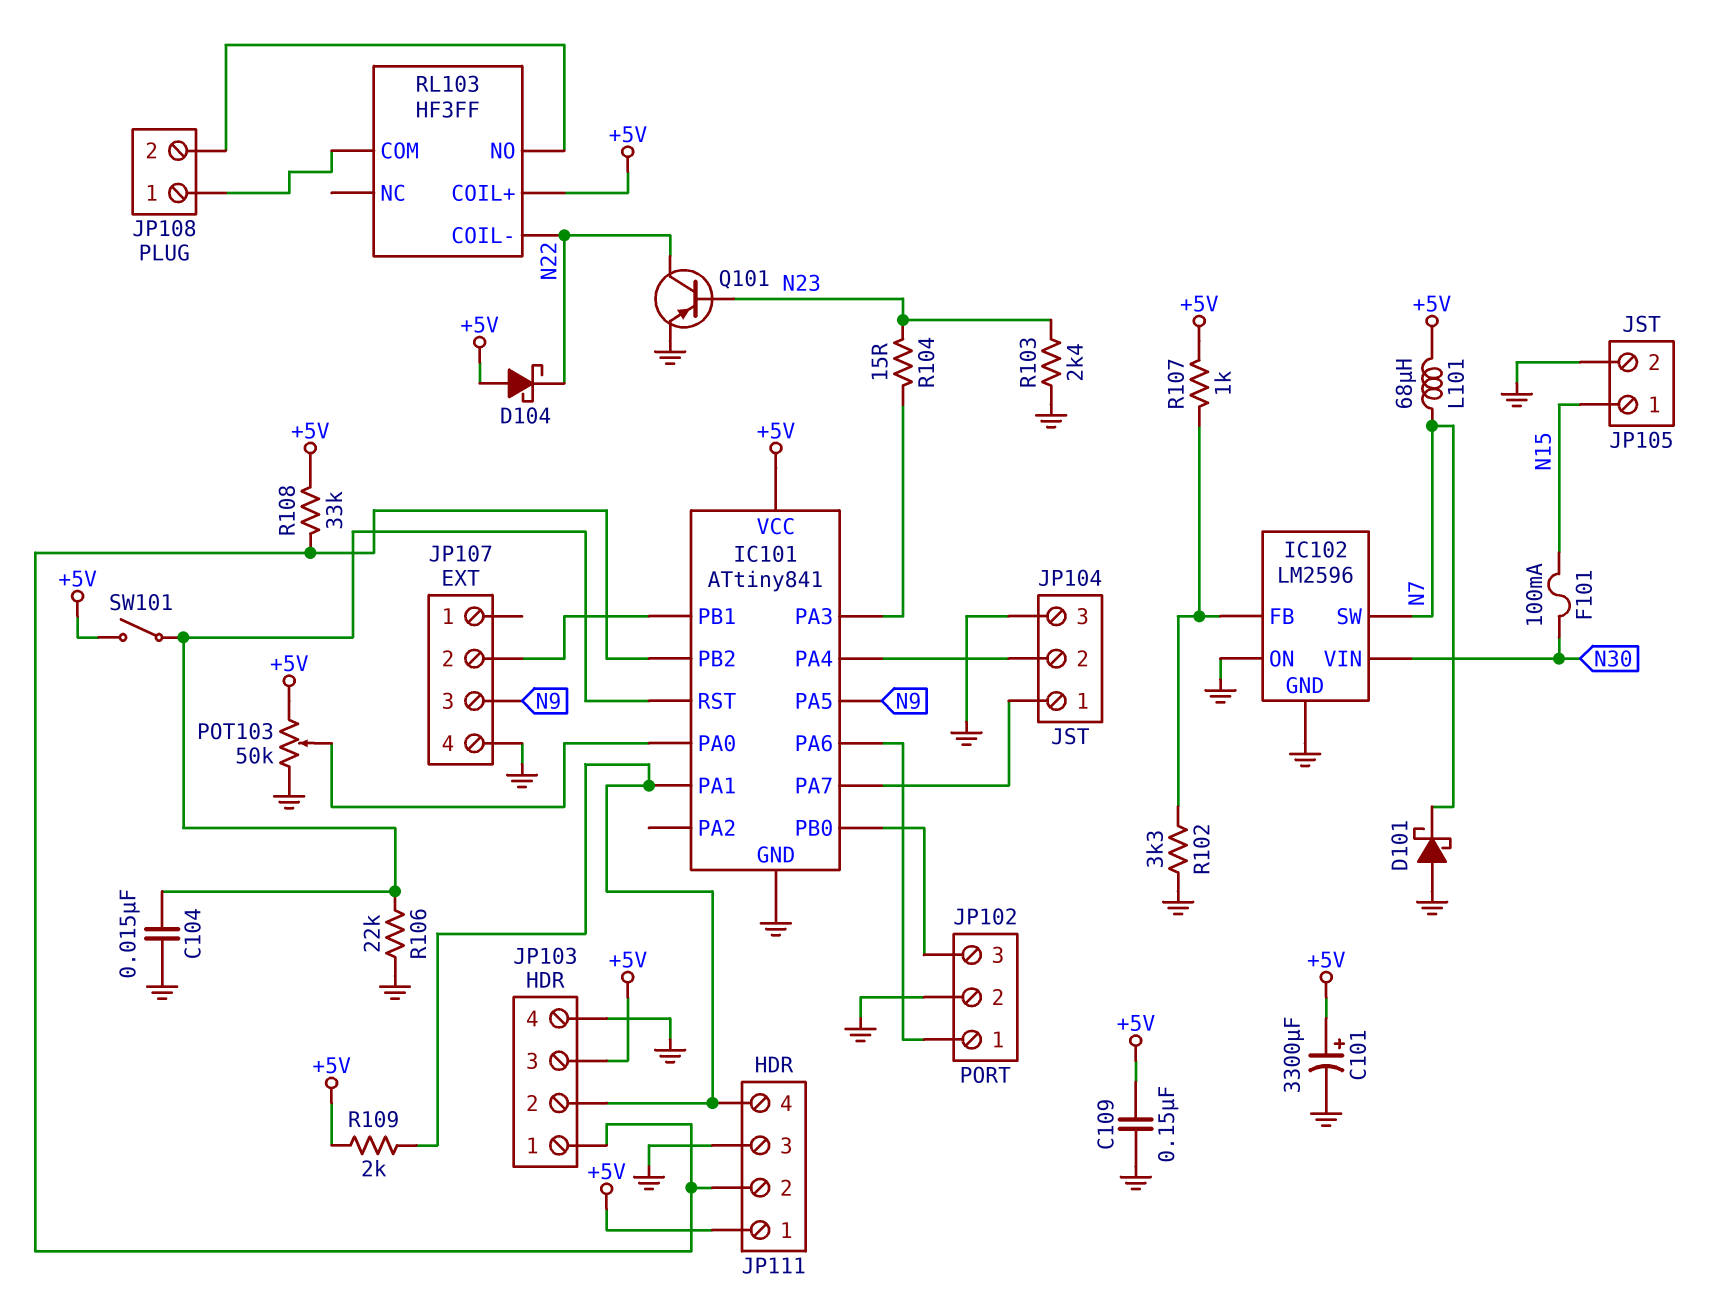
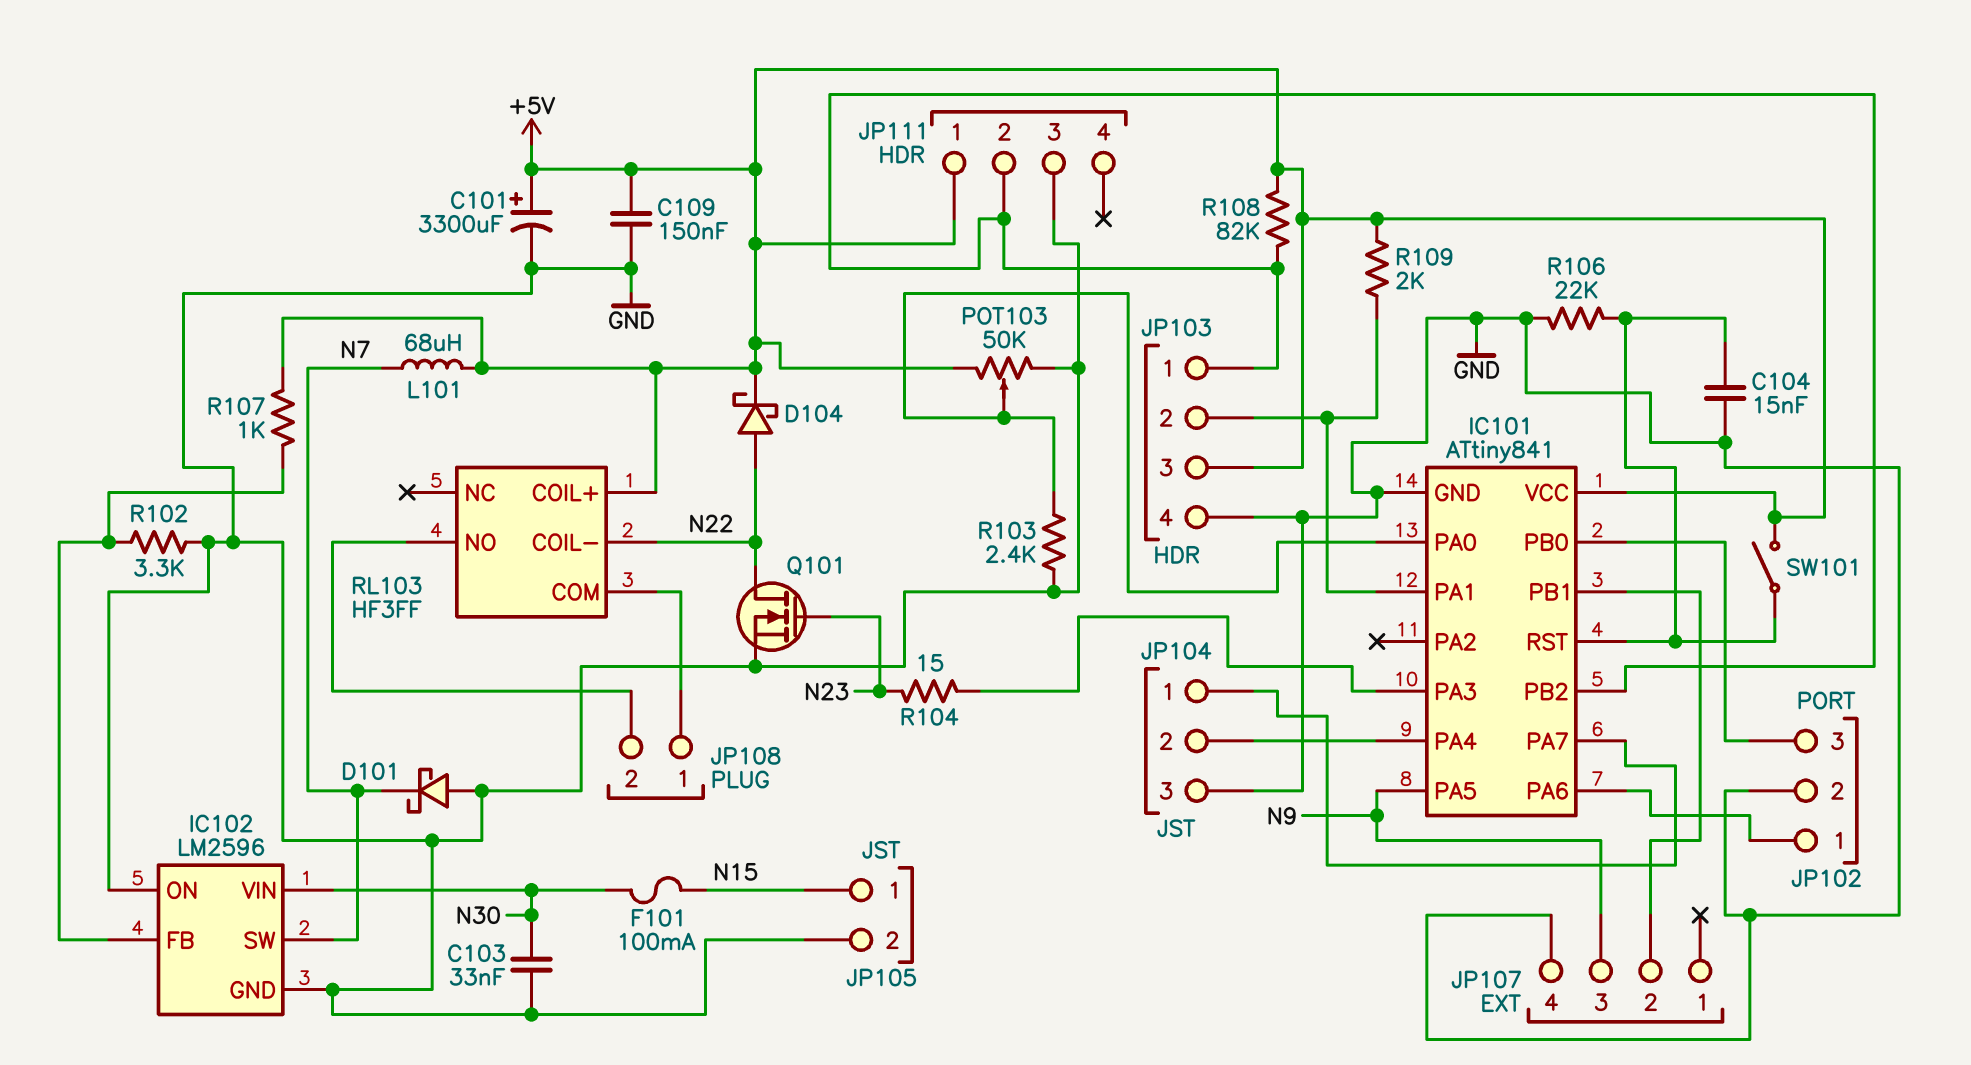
C103: none -> 33nF (GND, N30)
D104: schottky (A +5V, K N22) -> schottky (A N22, K +5V)
JP111 pin 4: IC101/PA1 -> none
Q101: PNP (B N23, C N22, E GND) -> NMOS (G N23, D N22, S GND)
R103: 2.4k (GND, N23) -> 2.4k (GND, IC101/PA0)
R108: 33k (+5V, IC101/PB2) -> 82k (+5V, IC101/PB2)

